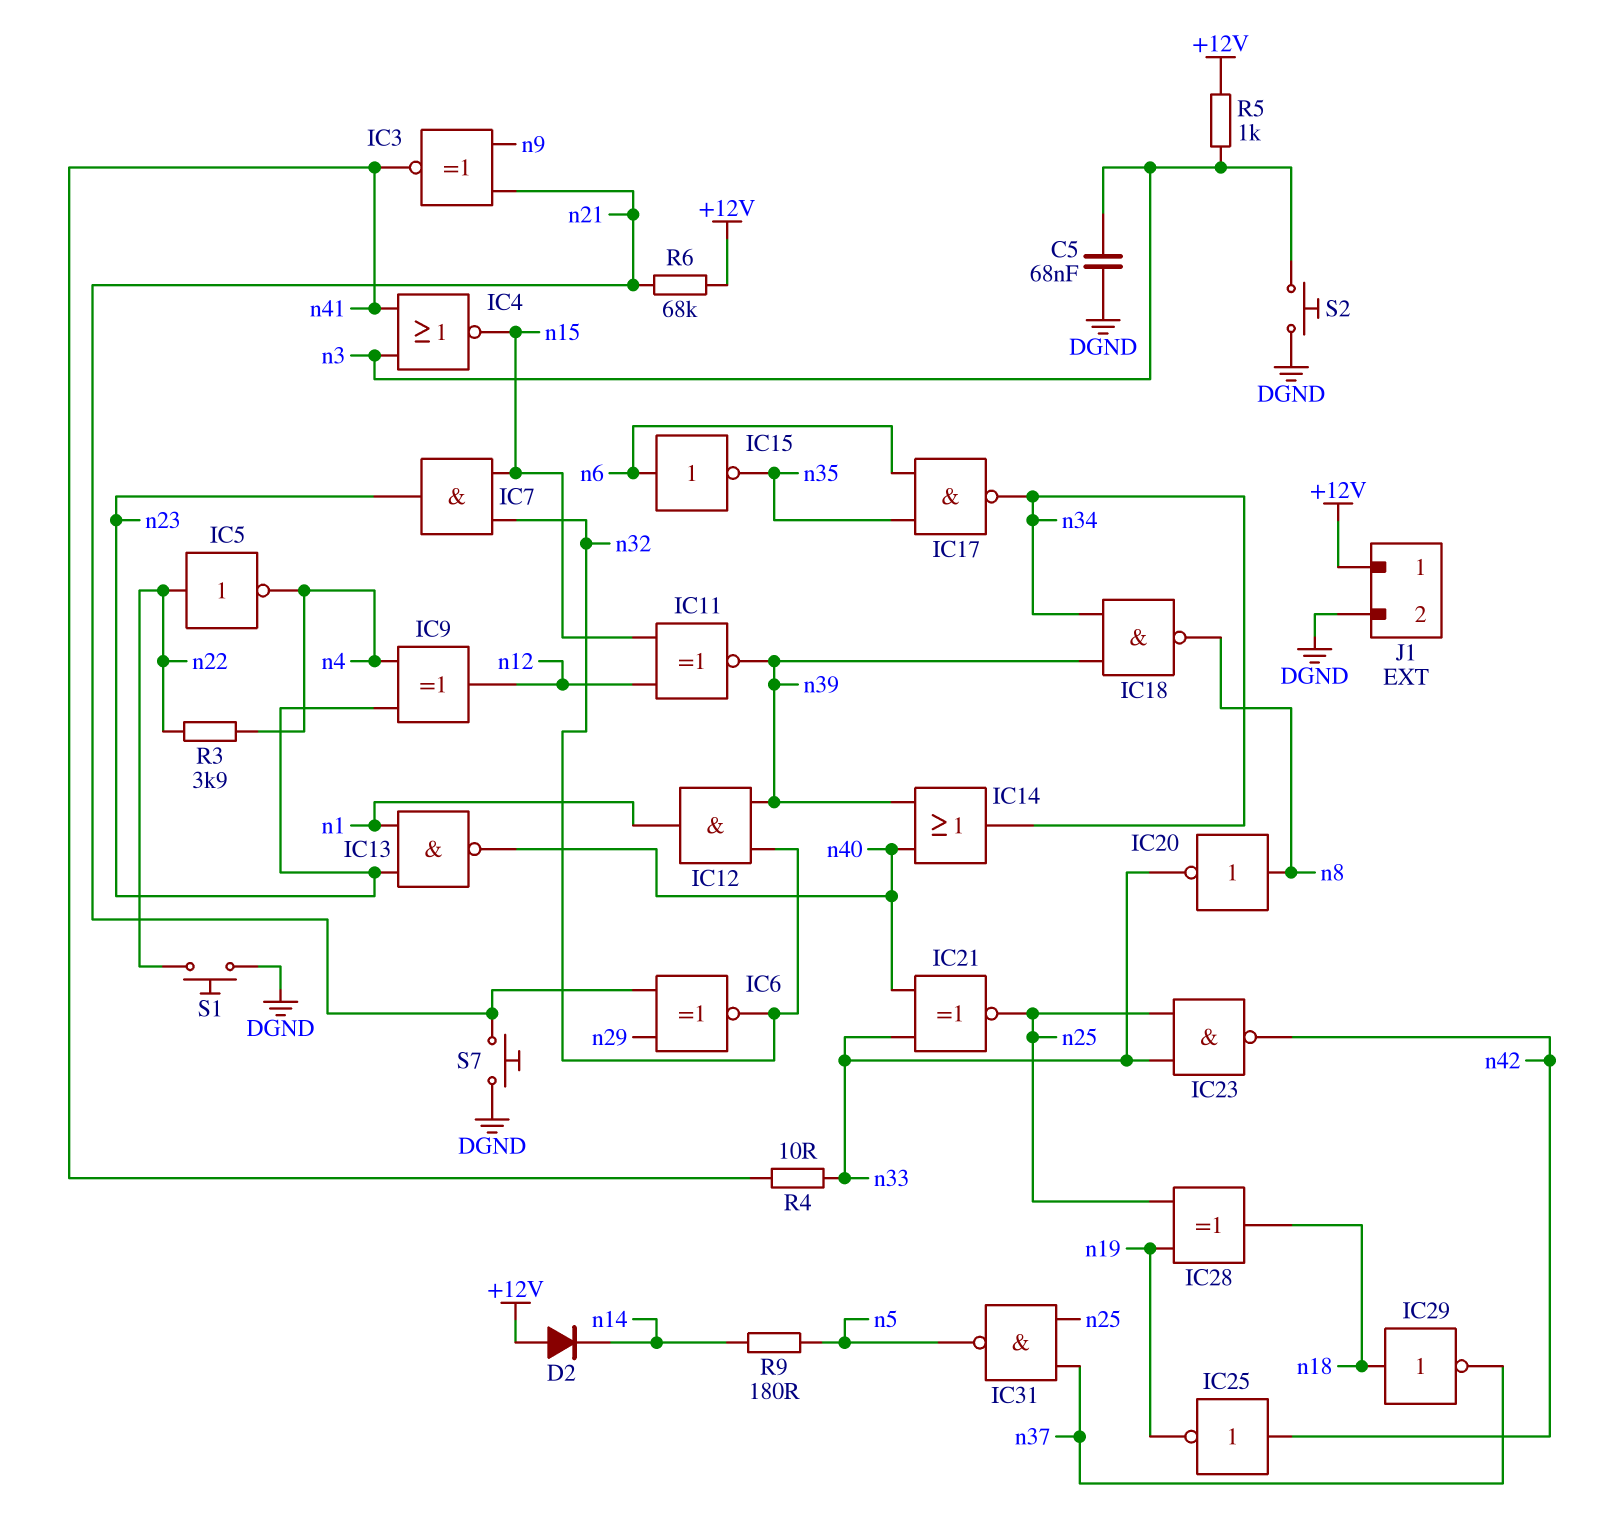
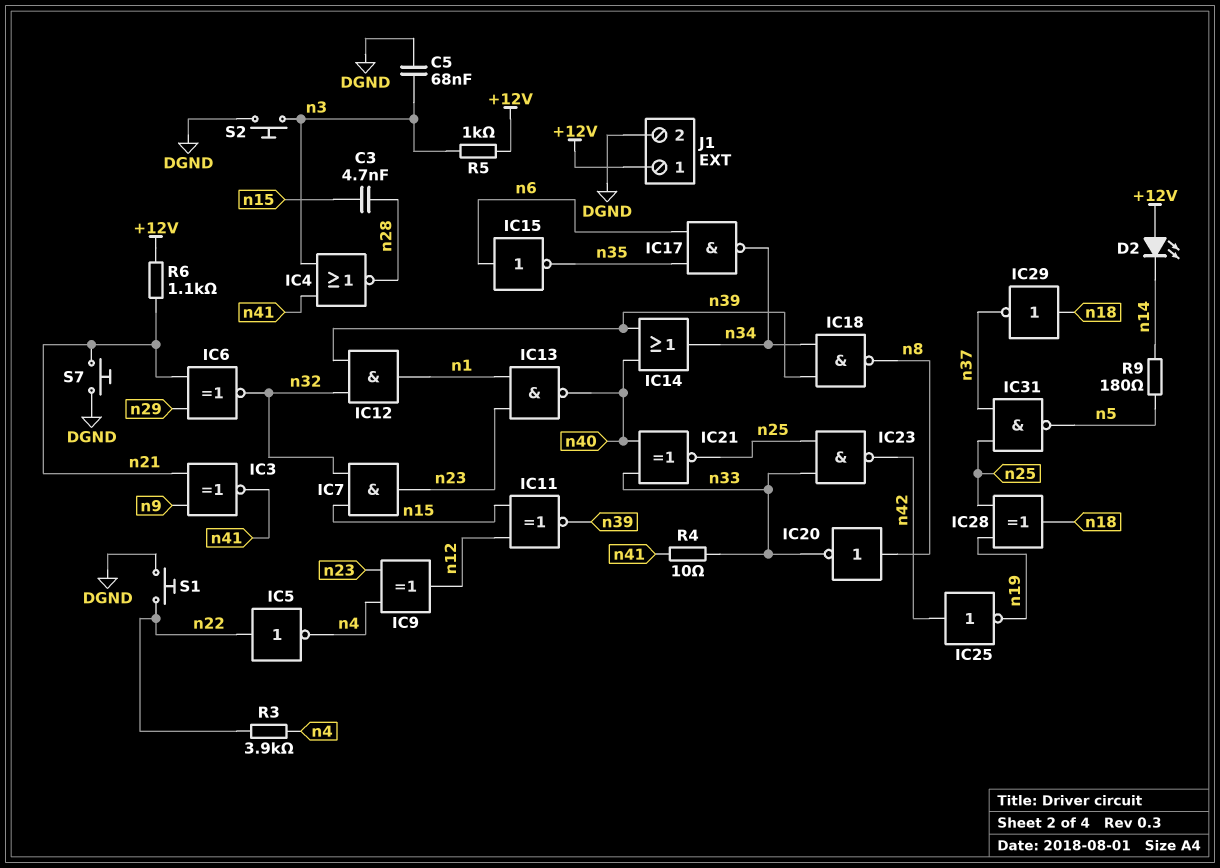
C3: none -> 4.7nF (n15, n28)
D2: diode (A +12V, K n14) -> LED (A +12V, K n14)
IC4: NOR (in n3, in n41, out n15) -> NOR (in n3, in n41, out n28)
R6: 68k (+12V, n21) -> 1.1k (+12V, n21)

